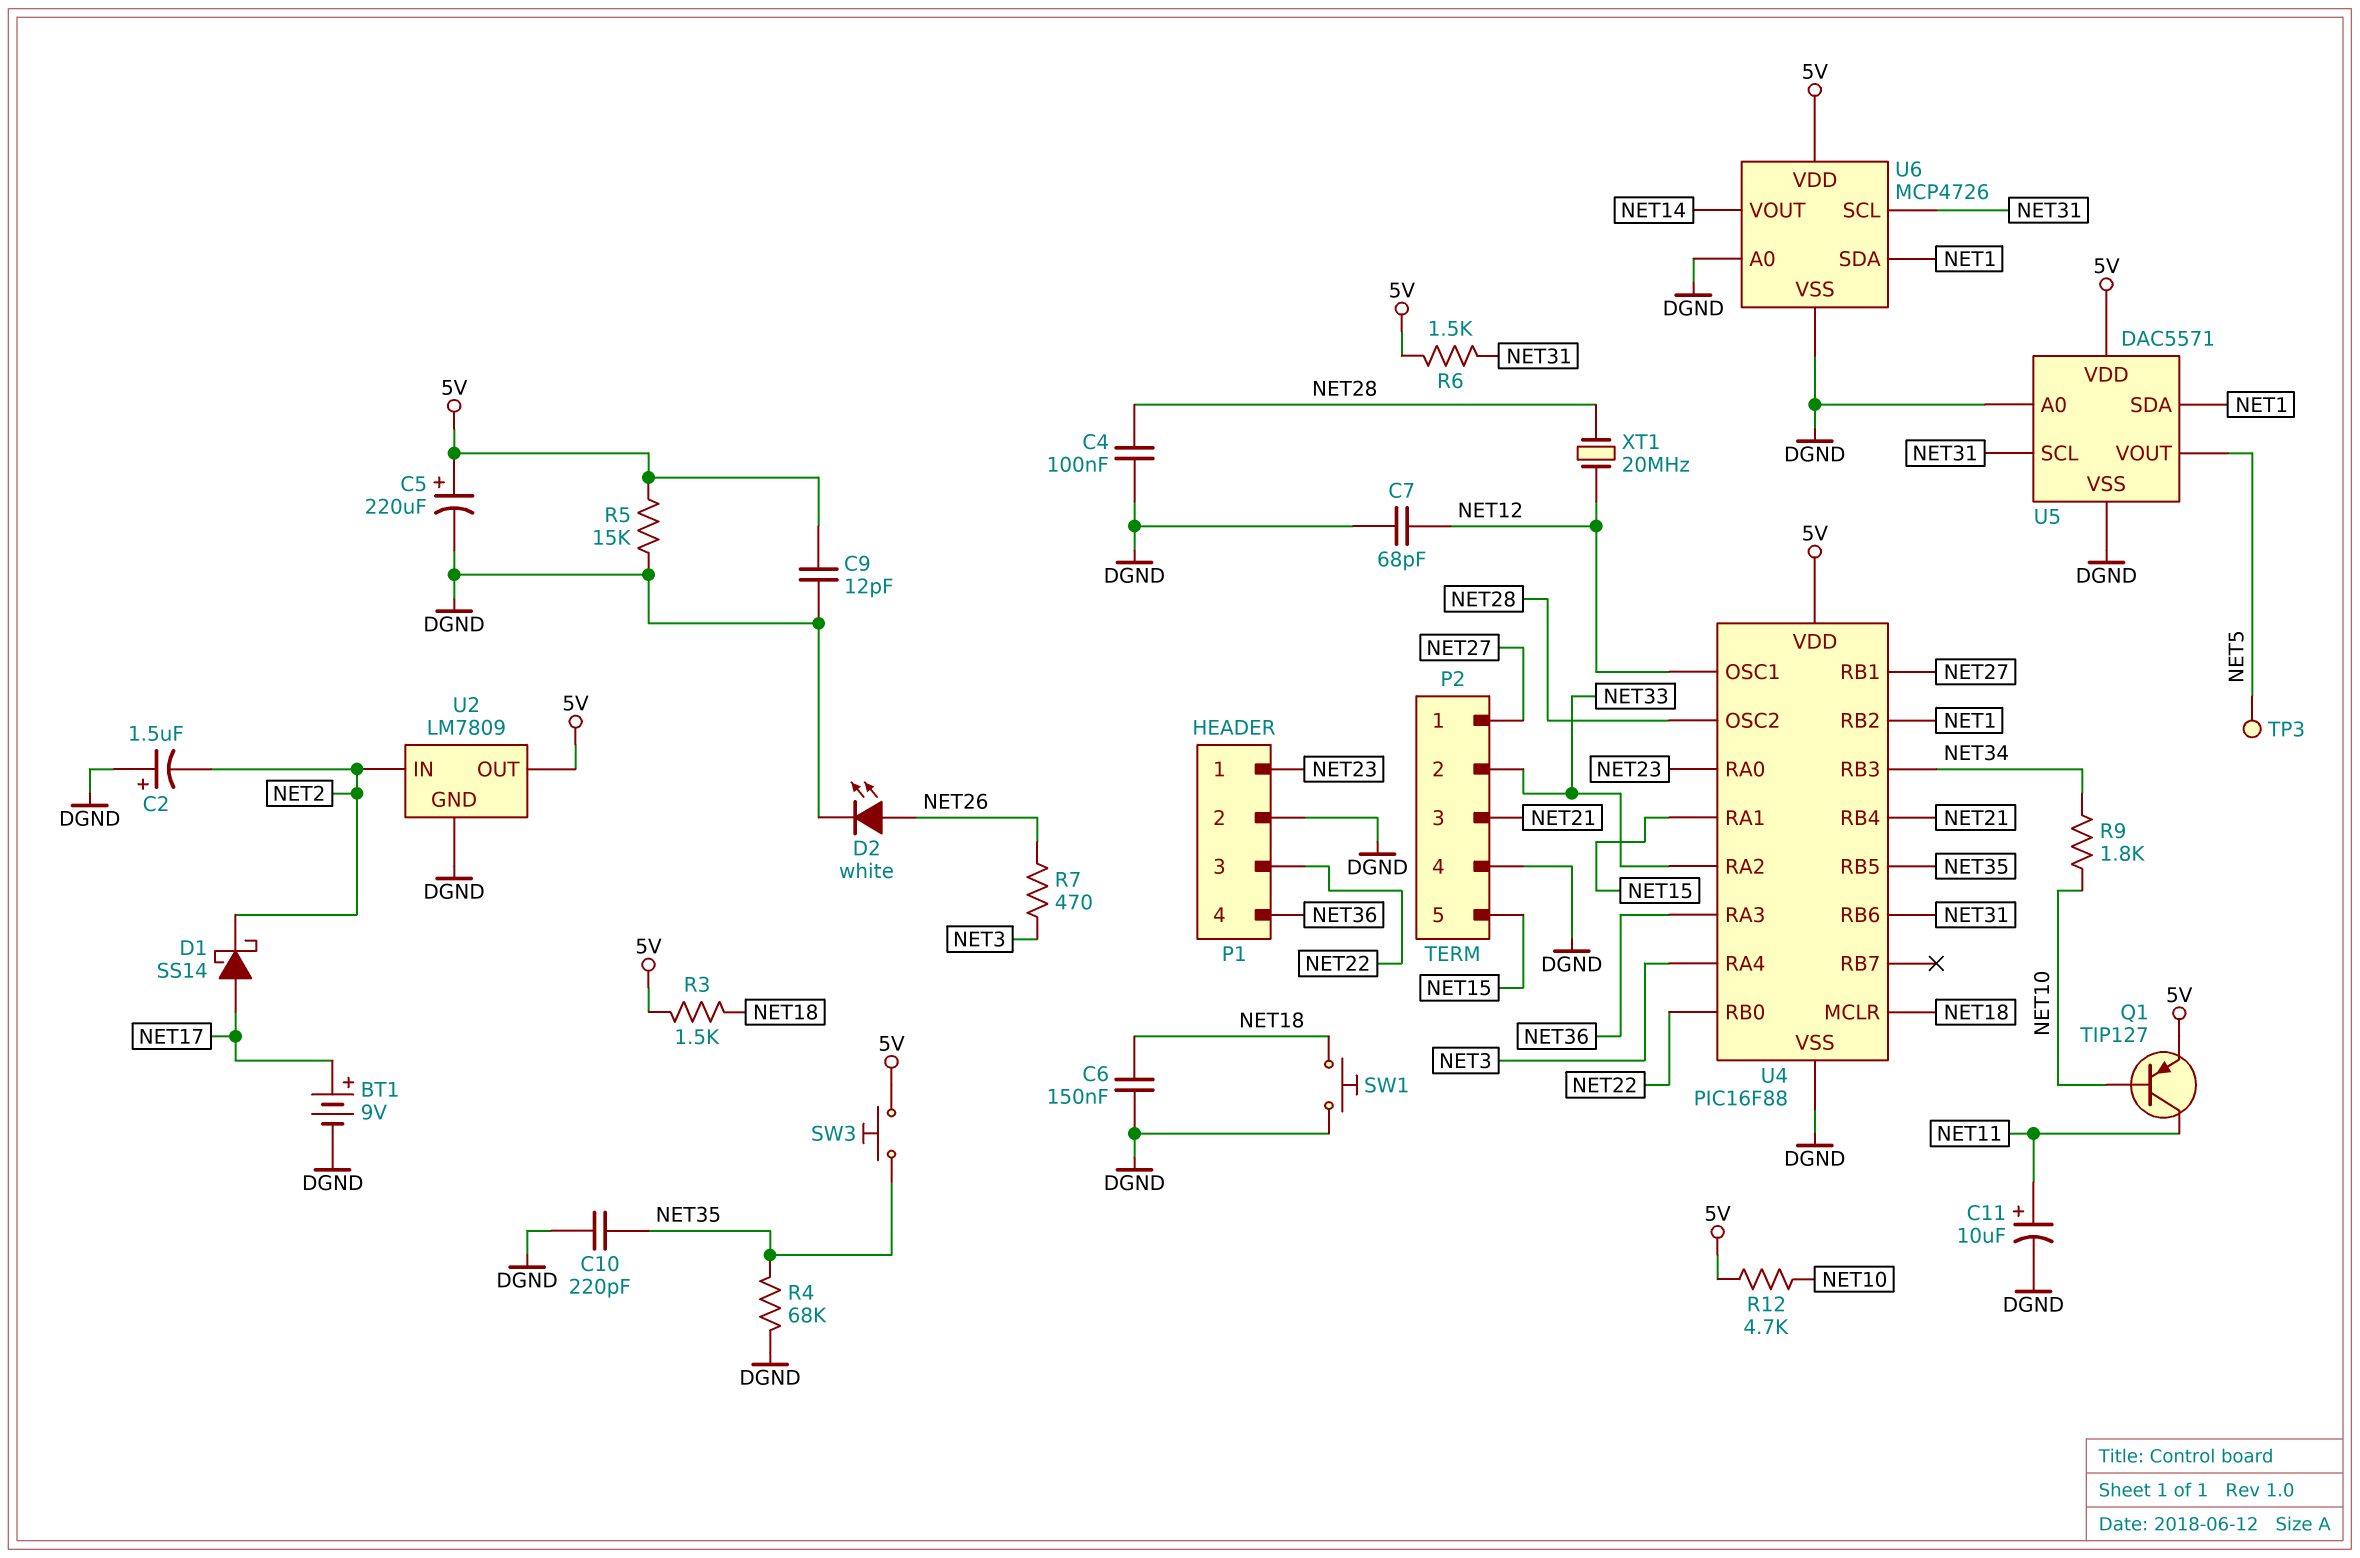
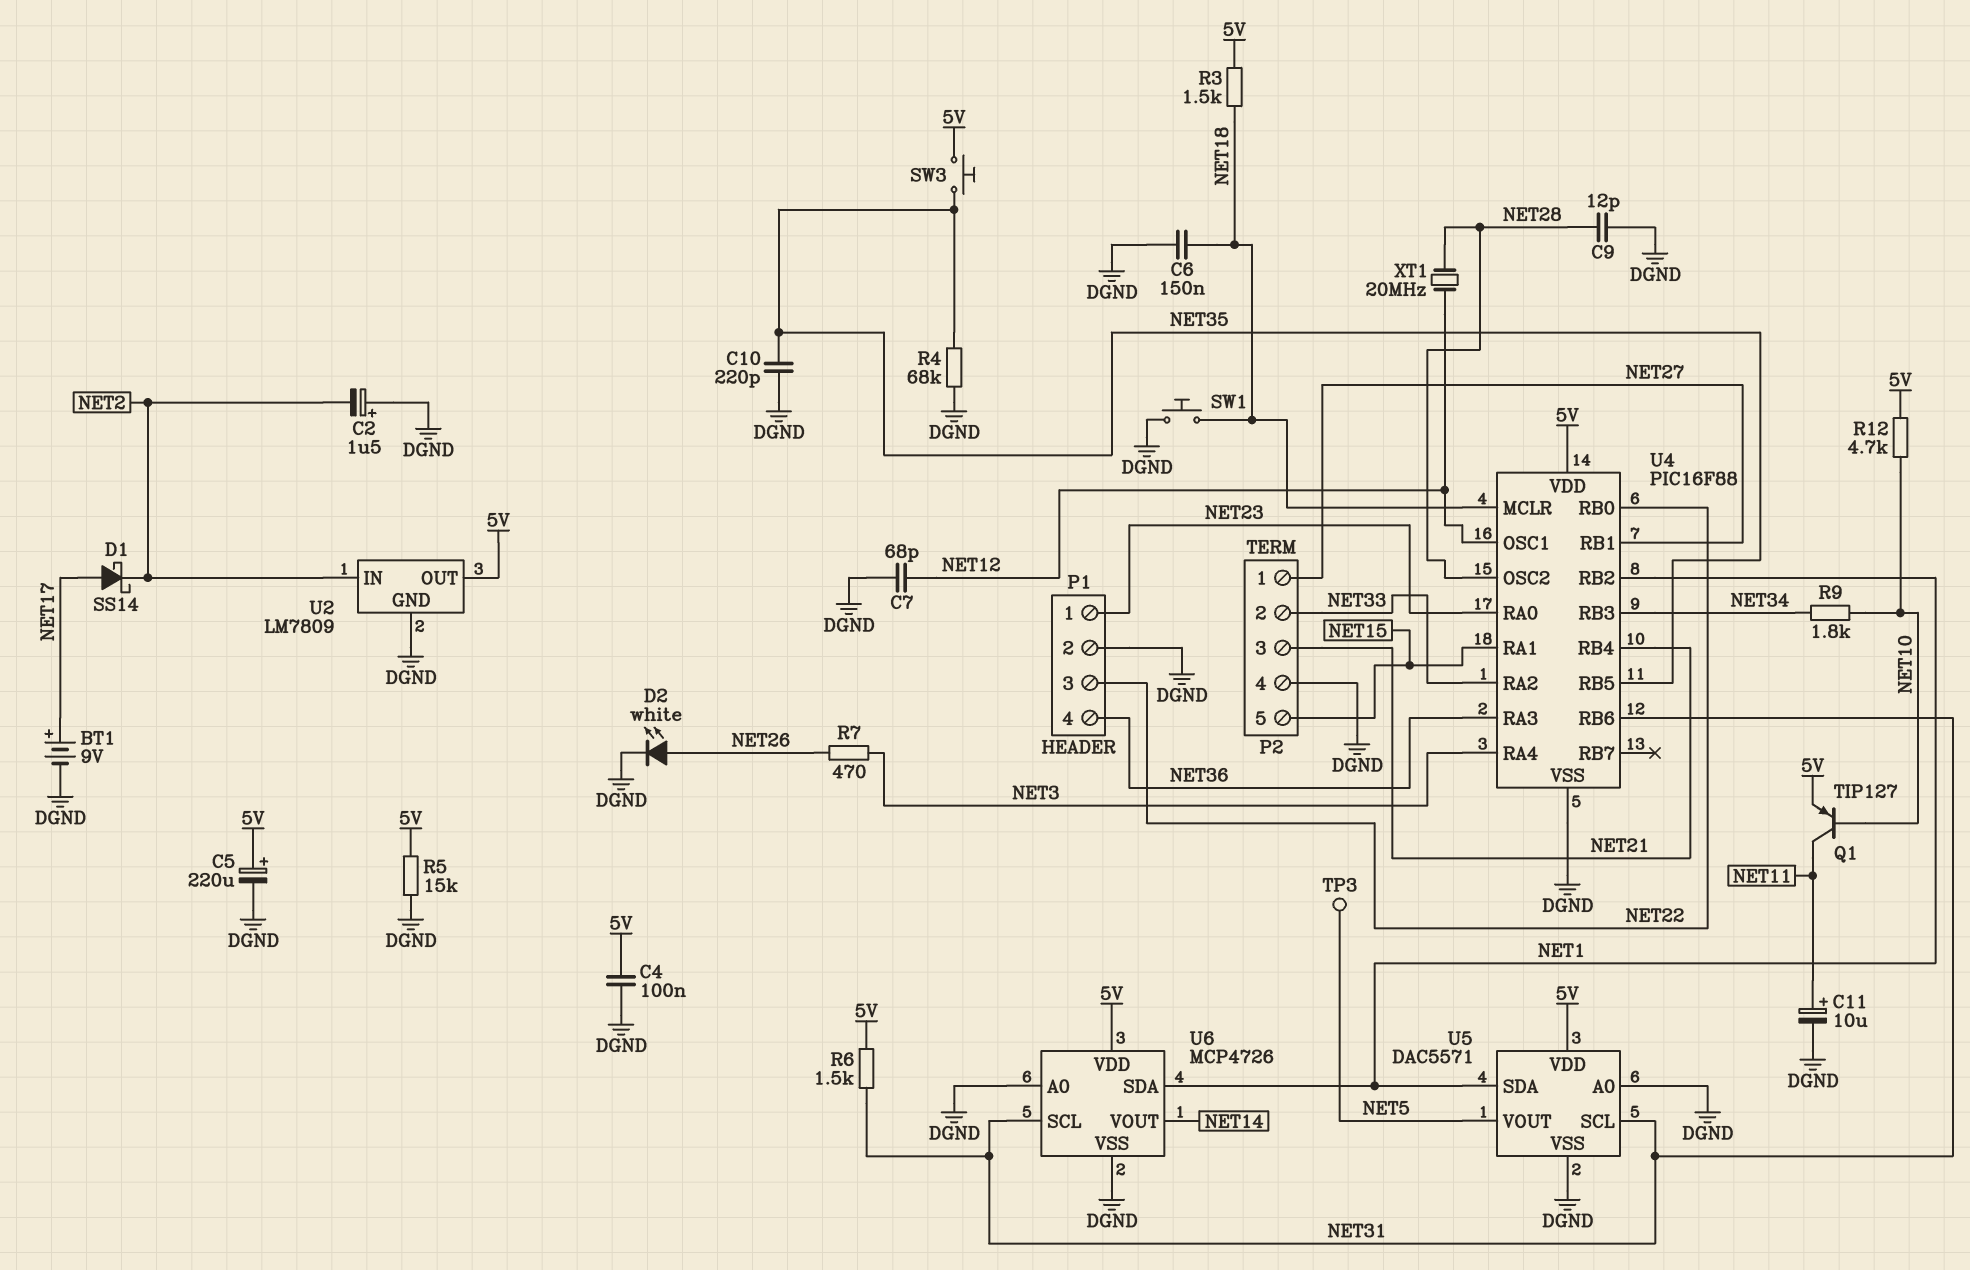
C4: 100nF (DGND, NET28) -> 100nF (5V, DGND)
C9: 12pF (5V, DGND) -> 12pF (DGND, NET28)

